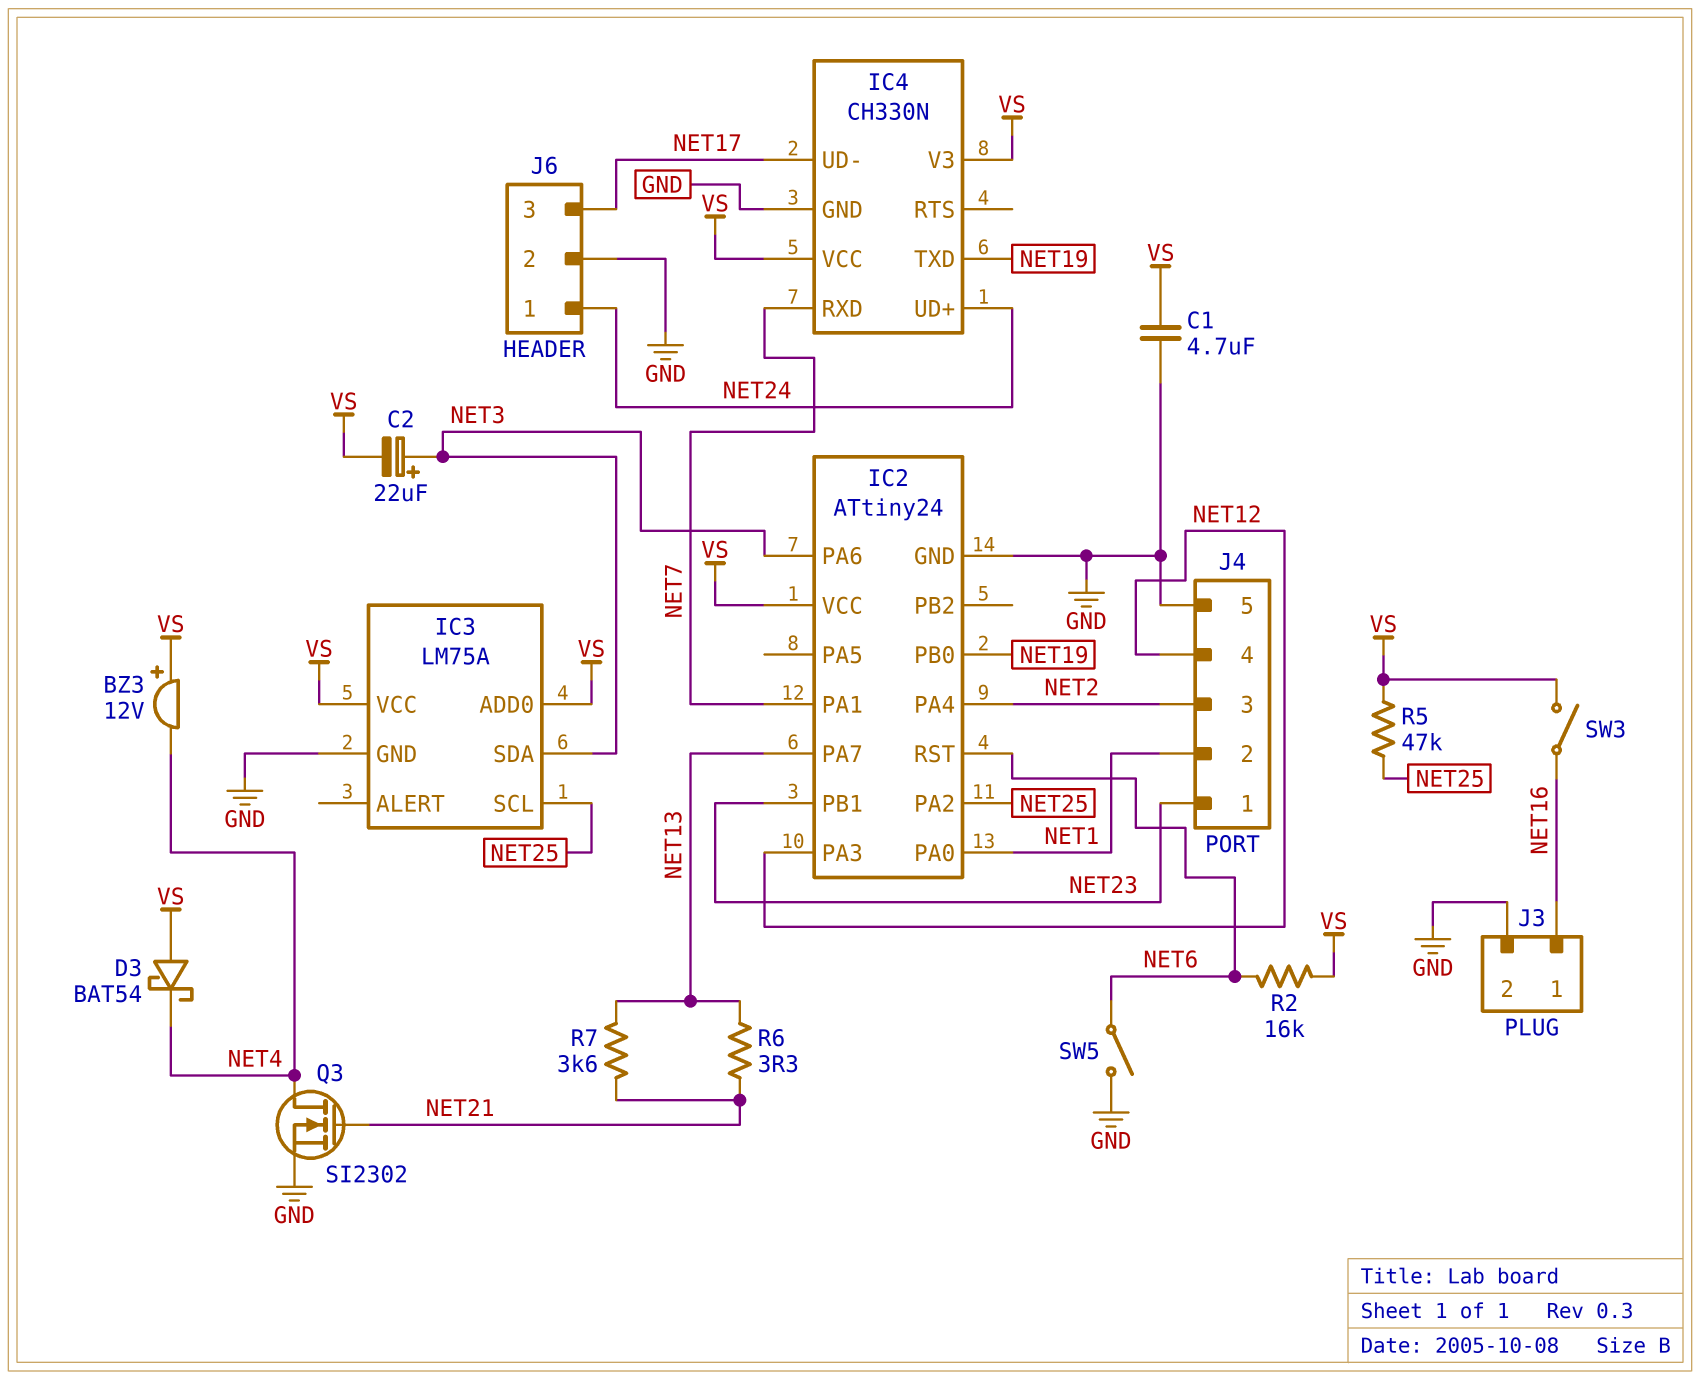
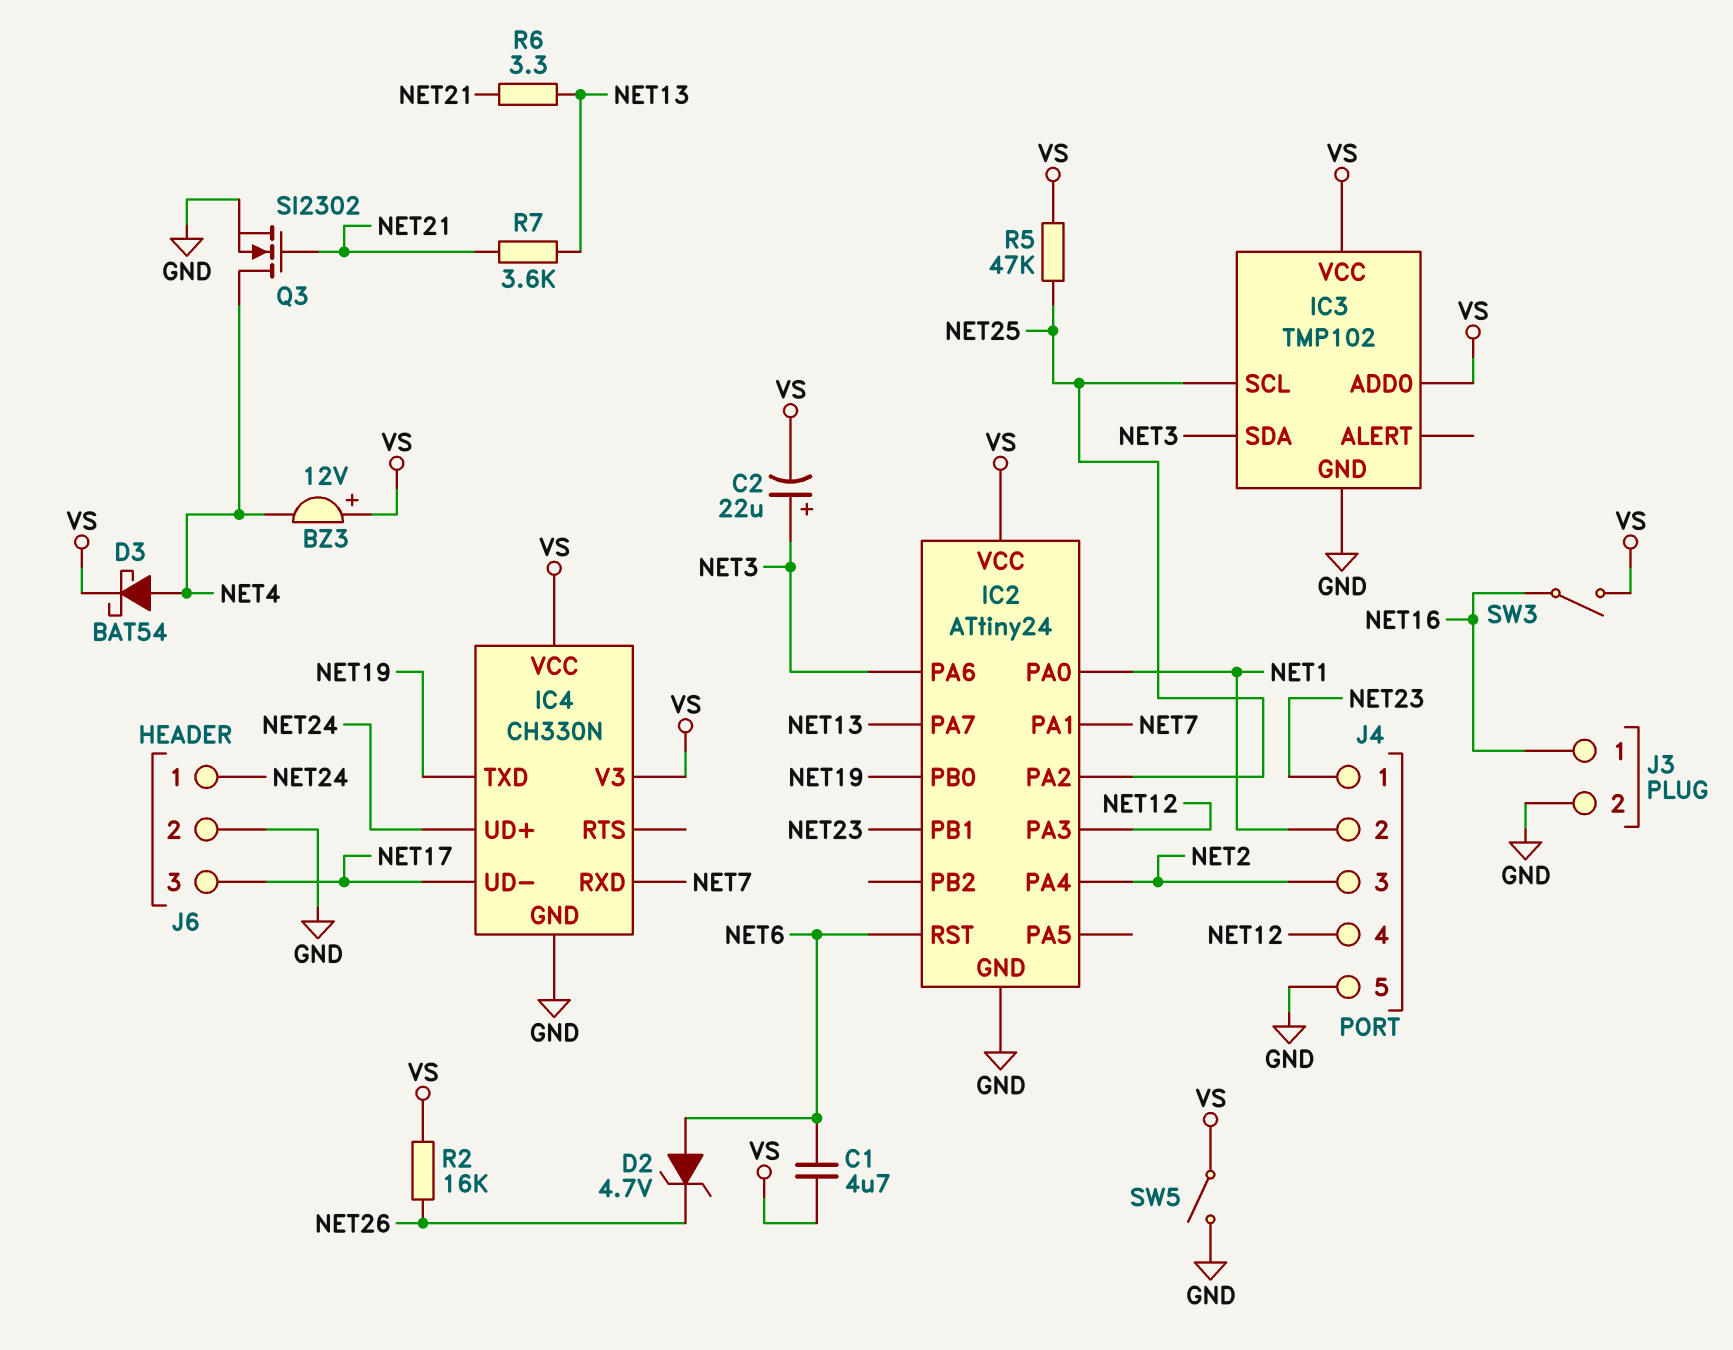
C1: 4.7uF (GND, VS) -> 4.7uF (NET6, VS)
D2: none -> zener 4.7V (A NET6, K NET26)
D3: schottky BAT54 (A VS, K NET4) -> schottky BAT54 (A NET4, K VS)
IC3: LM75A -> TMP102
R2: 16k (NET6, VS) -> 16k (NET26, VS)
SW5: switch (GND, NET6) -> switch (GND, VS)

